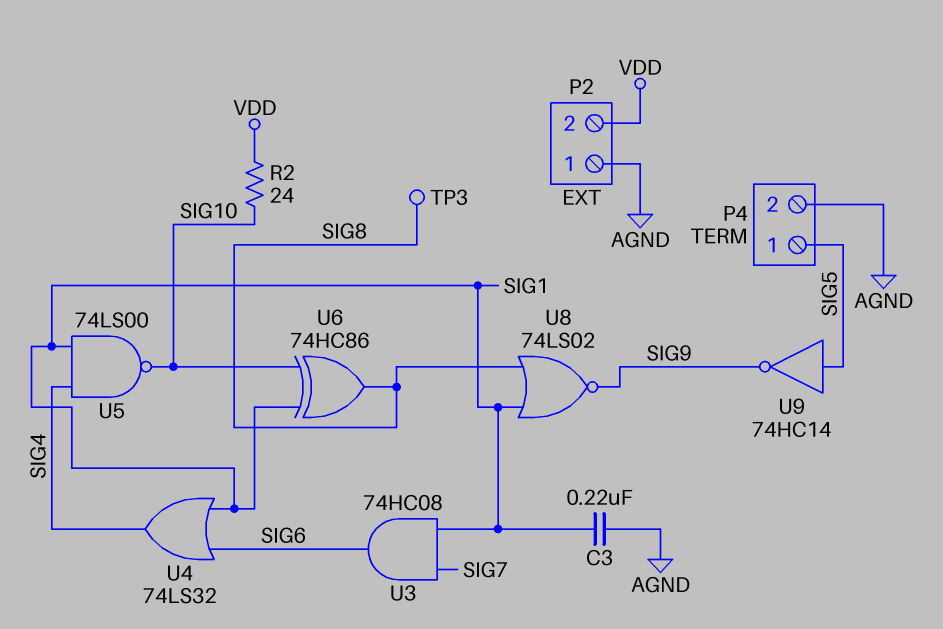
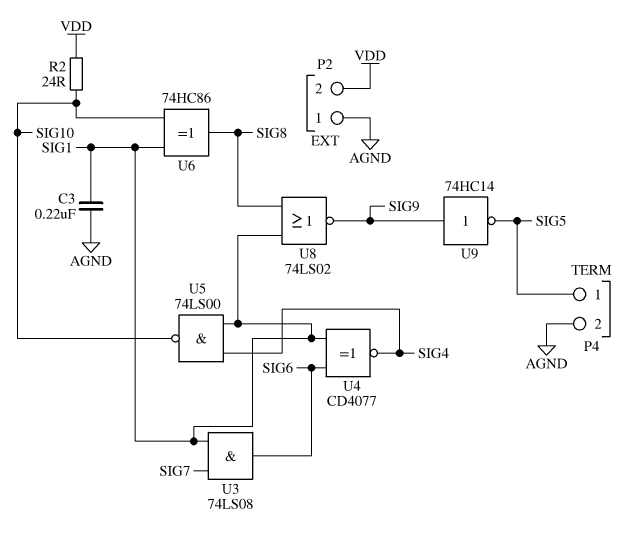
TP3: test point (SIG8) -> none
U3: AND 74HC08 (in SIG1, in SIG7, out SIG6) -> AND 74LS08 (in SIG1, in SIG7, out SIG6)
U4: OR 74LS32 (in SIG1, in SIG6, out SIG4) -> XNOR CD4077 (in SIG1, in SIG6, out SIG4)
U9: NOT 74HC14 (in SIG5, out SIG9) -> NOT 74HC14 (in SIG9, out SIG5)

